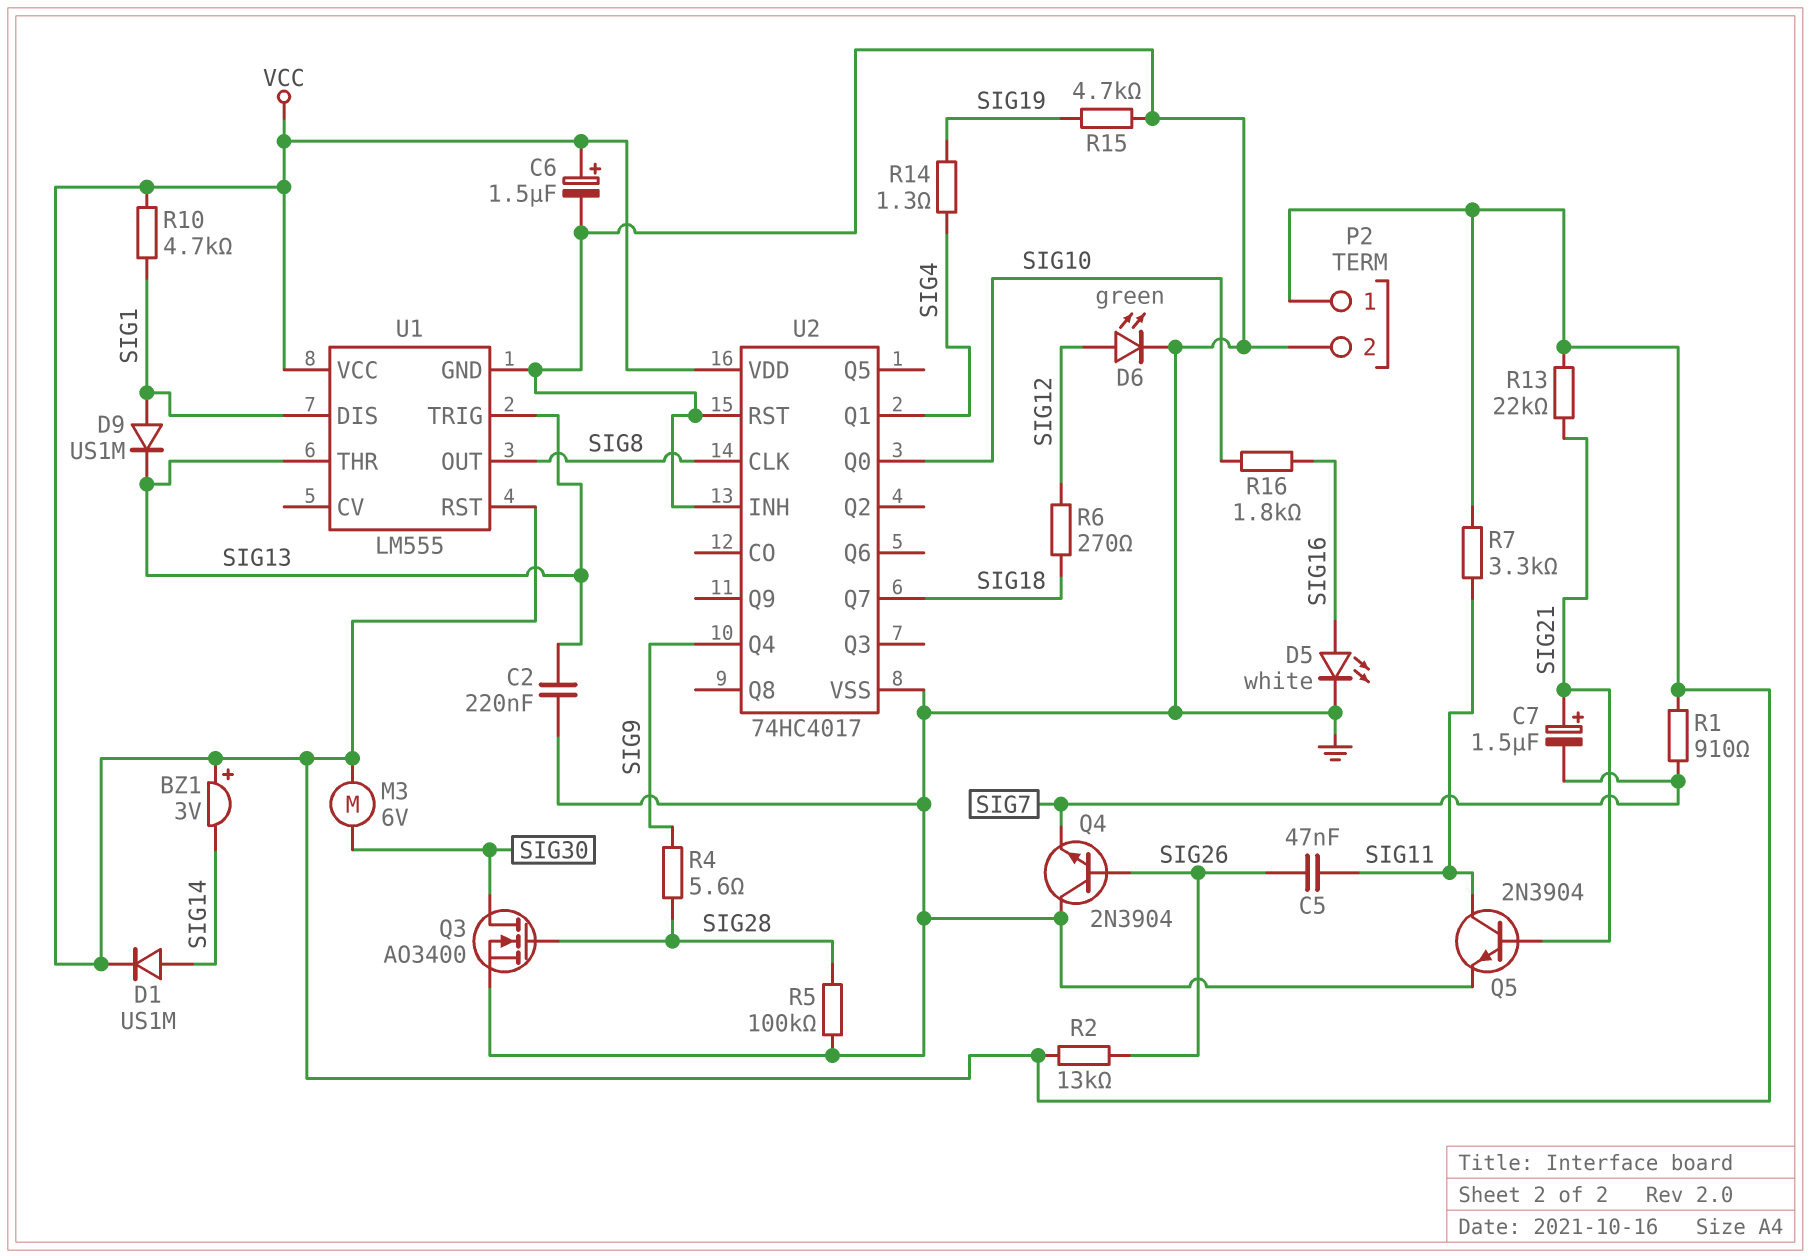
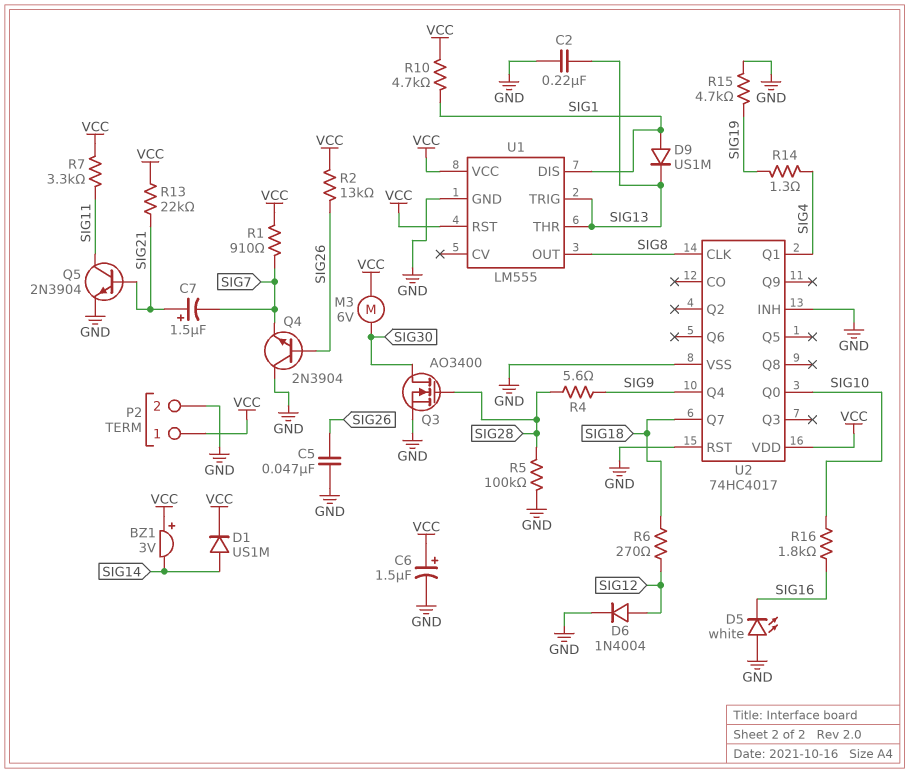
C5: 47nF (SIG11, SIG26) -> 47nF (GND, SIG26)
D5: LED white (A SIG16, K GND) -> LED white (A GND, K SIG16)
D6: LED green (A SIG12, K GND) -> diode 1N4004 (A SIG12, K GND)

